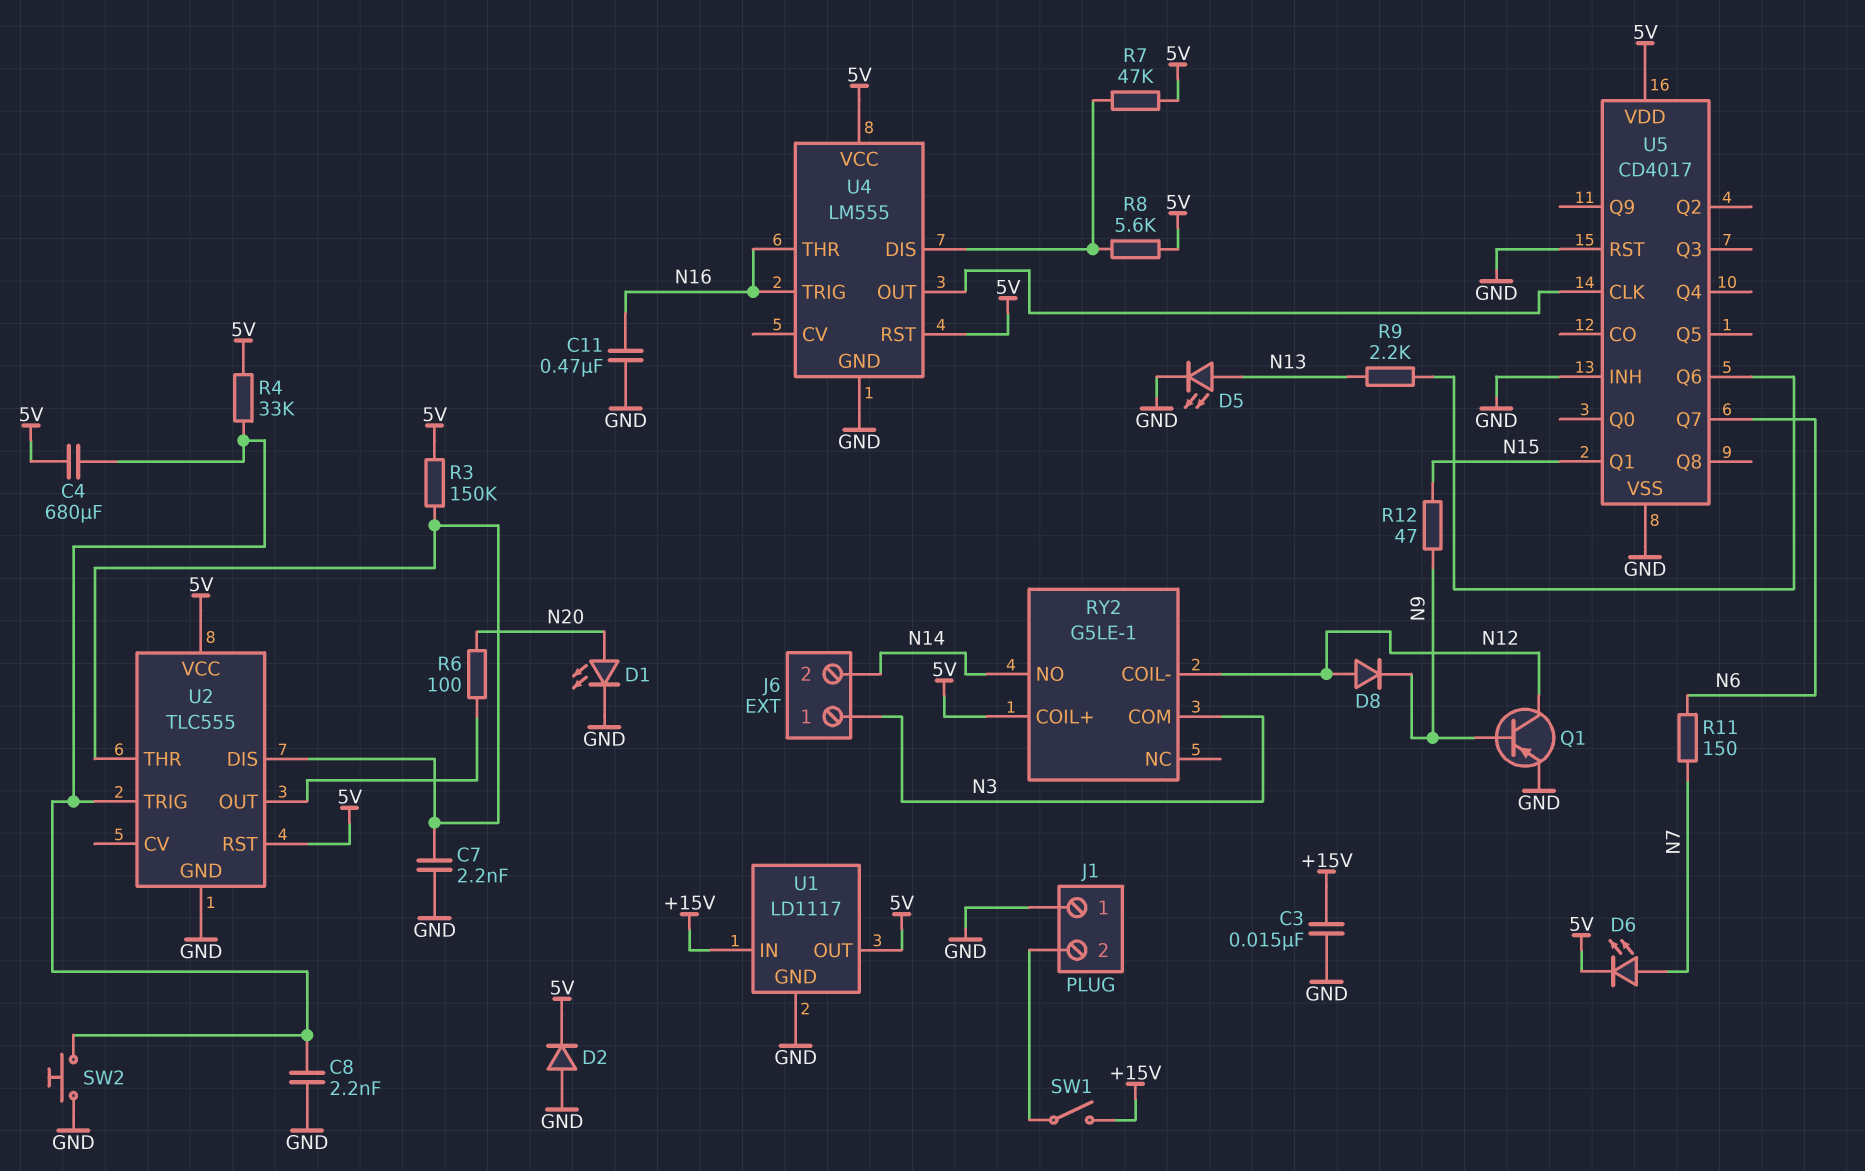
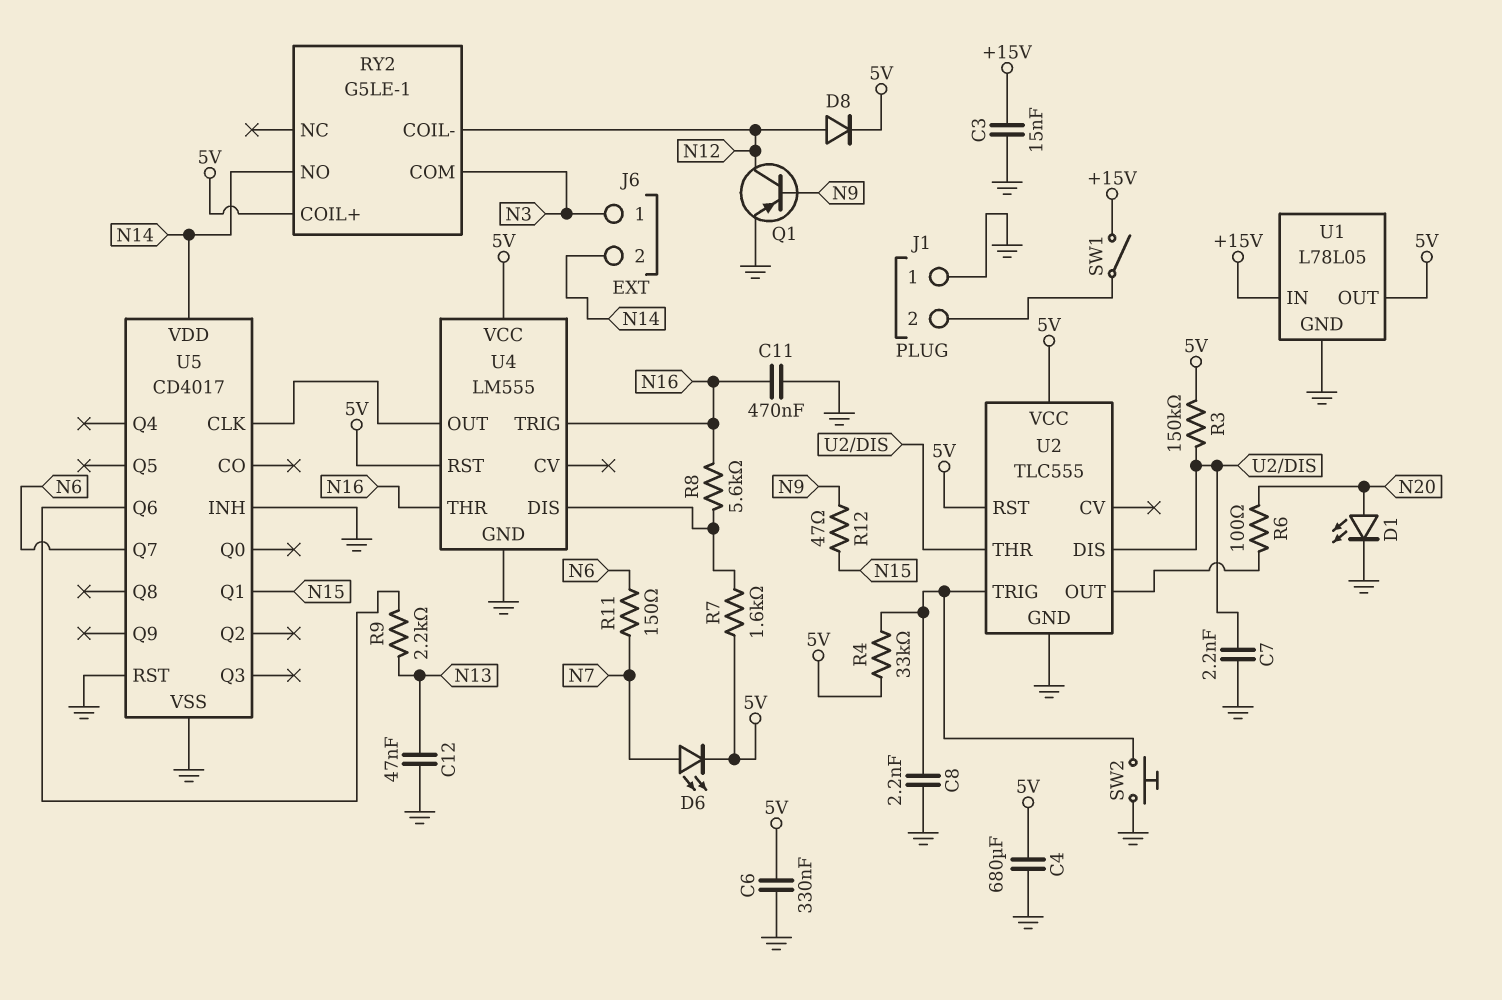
C4: 680uF (5V, U2/TRIG) -> 680uF (5V, GND)
C6: none -> 330nF (5V, GND)
C12: none -> 47nF (GND, N13)
D2: diode (A GND, K 5V) -> none
D5: LED (A N13, K GND) -> none
D8: diode (A N12, K N9) -> diode (A N12, K 5V)
R7: 47k (5V, U4/DIS) -> 1.6k (5V, U4/DIS)
R8: 5.6k (5V, U4/DIS) -> 5.6k (N16, U4/DIS)
U1: LD1117 -> L78L05
U5 pin VDD: 5V -> N14

